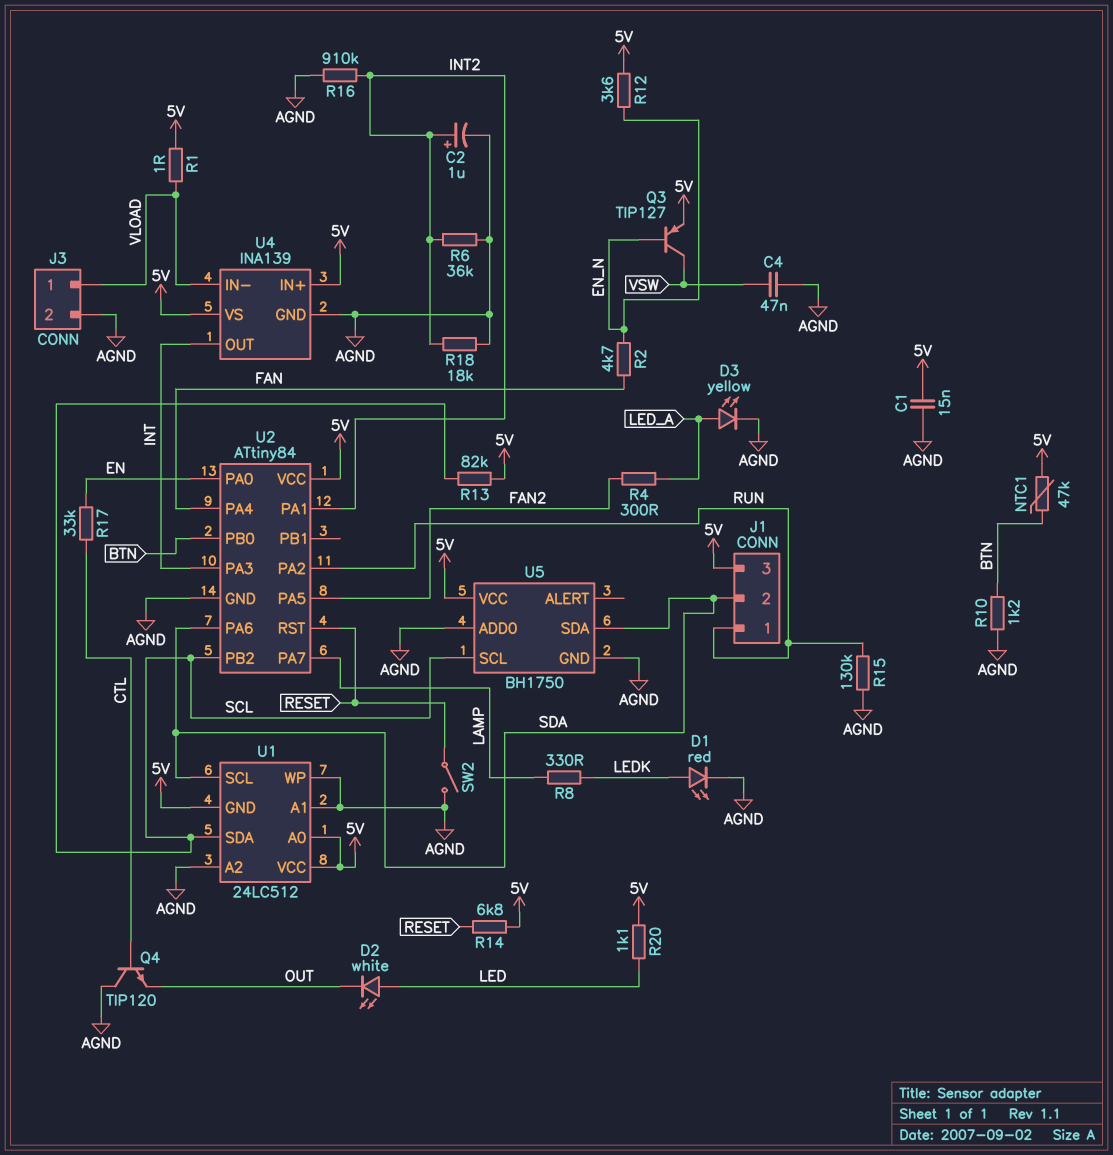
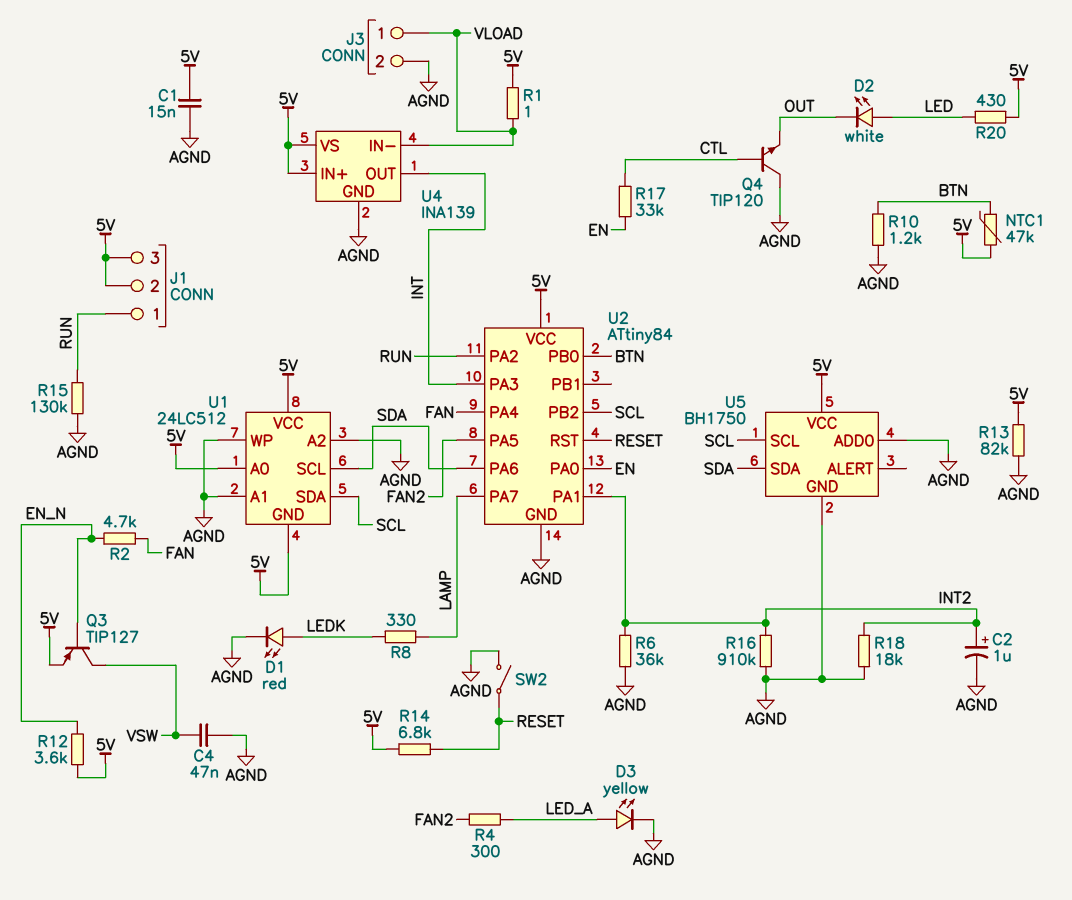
J1 pin 2: SDA -> 5V
R13: 82k (5V, SCL) -> 82k (5V, AGND)
R20: 1.1k (5V, LED) -> 430 (5V, LED)

